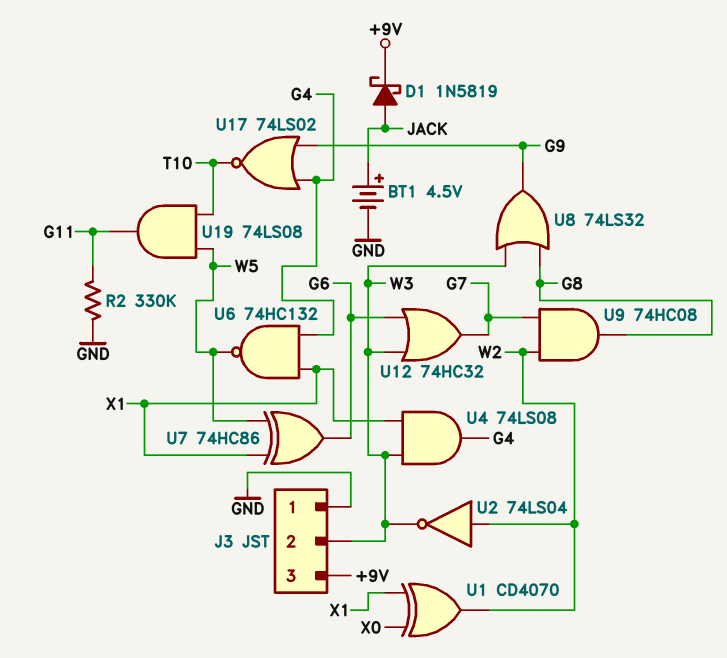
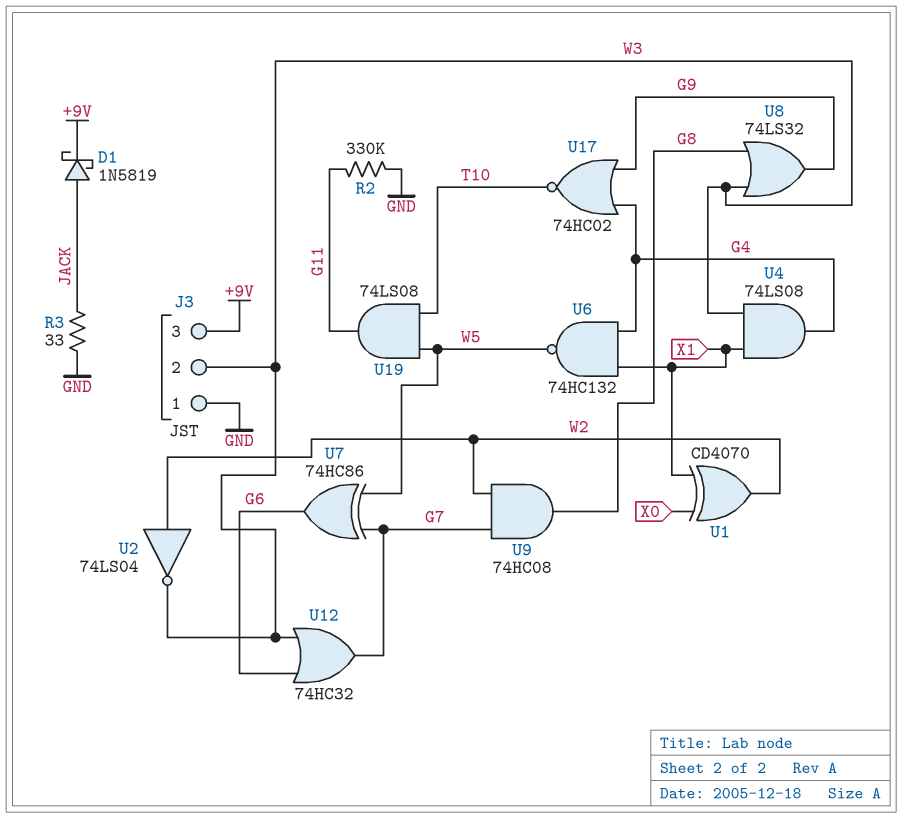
BT1: 4.5V (plus JACK, minus GND) -> none
R3: none -> 33 (GND, JACK)
U7: XOR 74HC86 (in W5, in X1, out G6) -> XOR 74HC86 (in G7, in W5, out G6)
U17: NOR 74LS02 (in G4, in G9, out T10) -> NOR 74HC02 (in G4, in G9, out T10)

